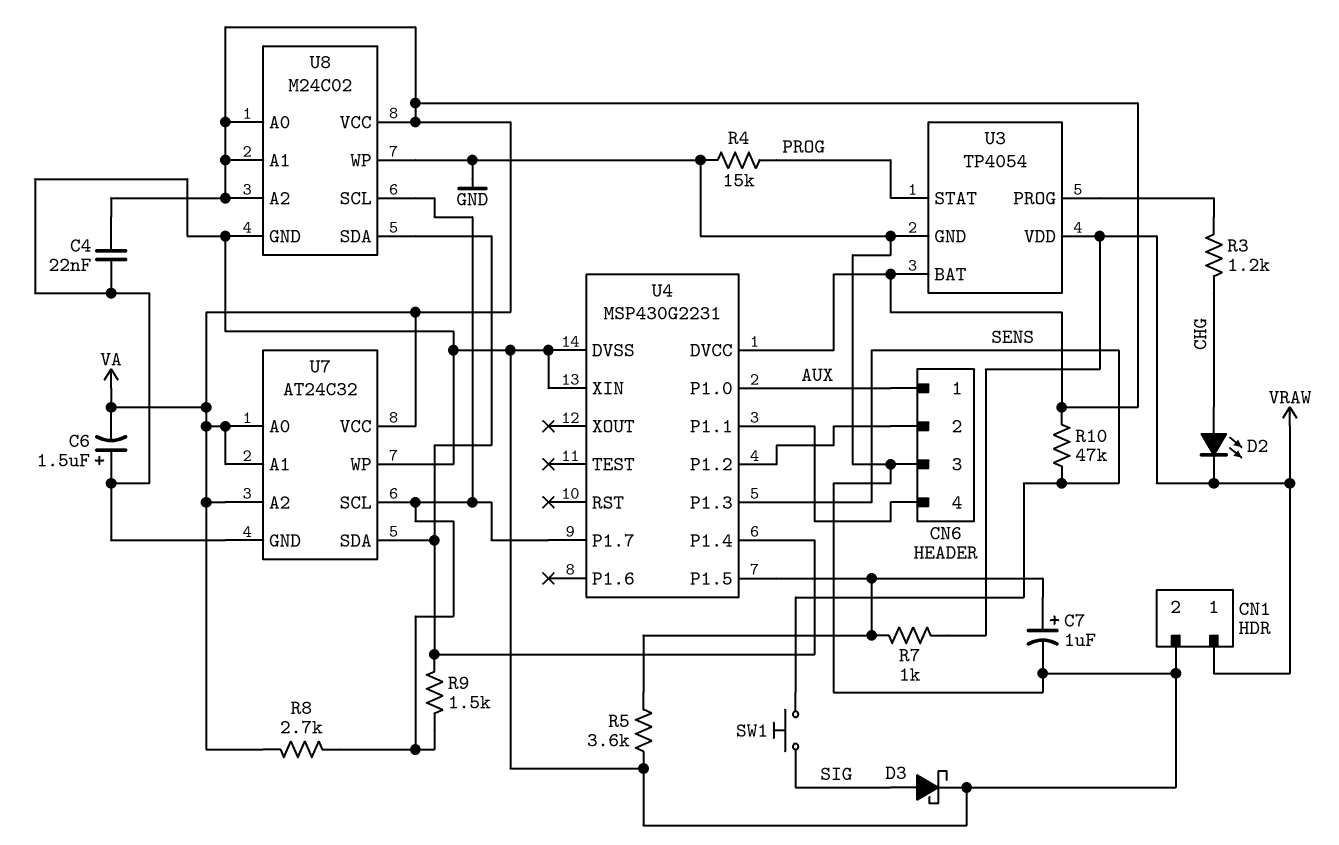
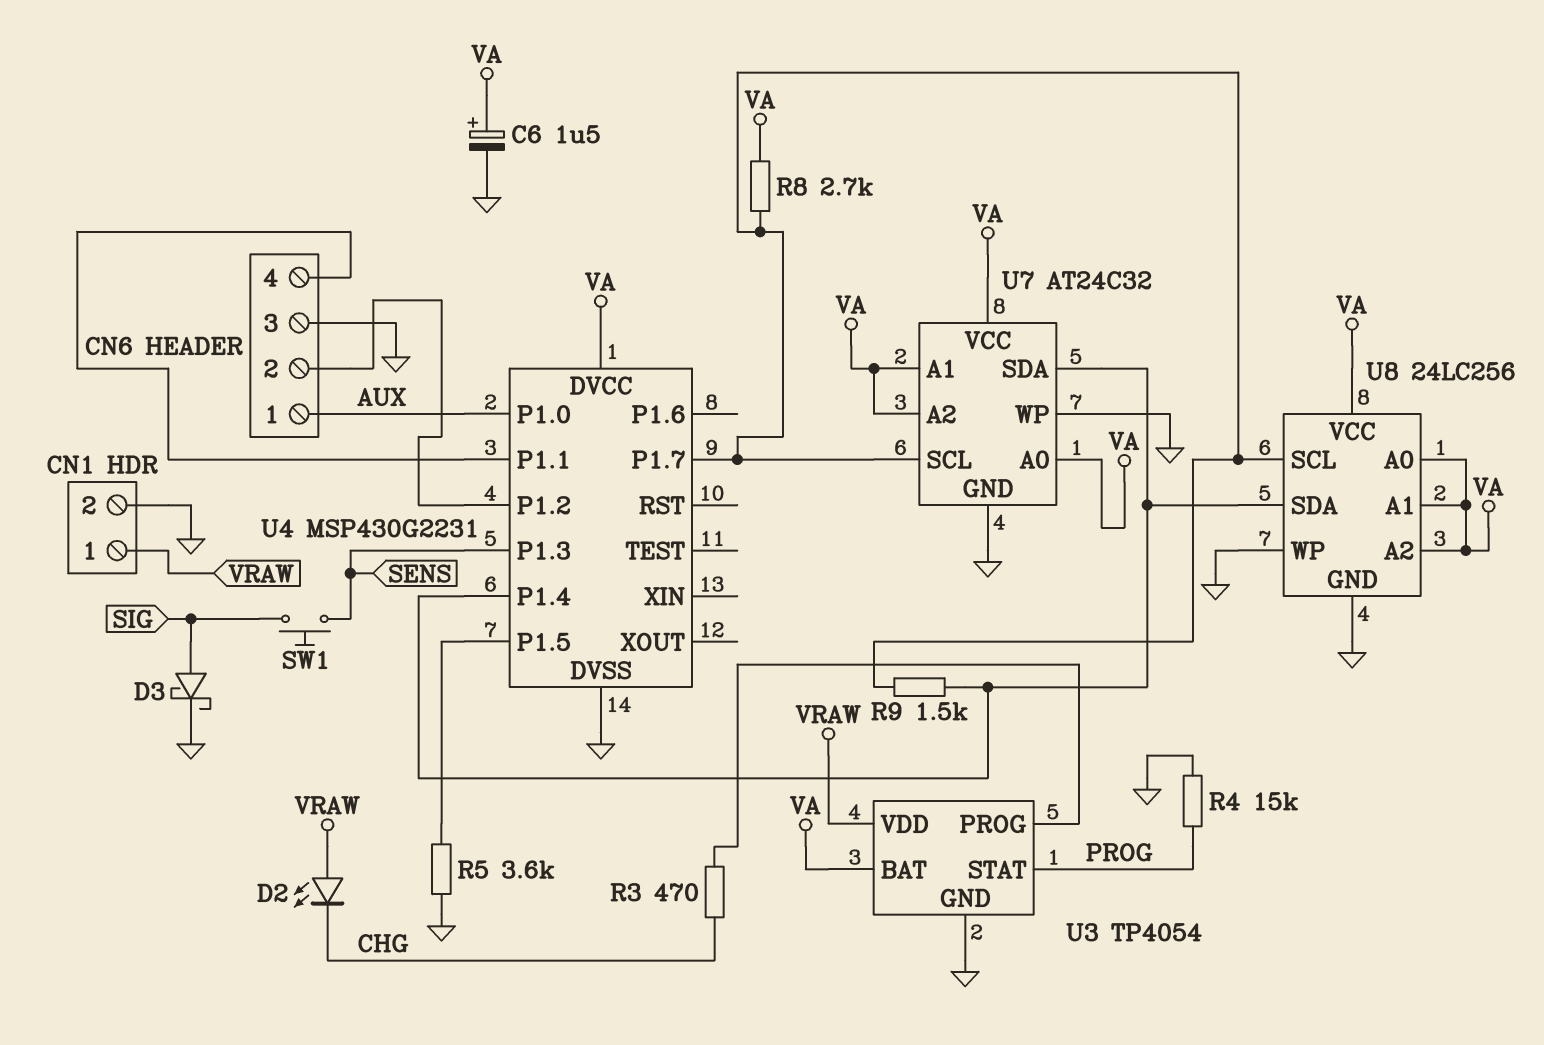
C4: 22nF (GND, VA) -> none
C6: 1.5uF (plus GND, minus VA) -> 1.5uF (plus VA, minus GND)
C7: 1uF (plus U4/P1.5, minus GND) -> none
D2: LED (A CHG, K VRAW) -> LED (A VRAW, K CHG)
R3: 1.2k (CHG, U3/PROG) -> 470 (CHG, U3/PROG)
R7: 1k (U4/P1.5, VRAW) -> none
R10: 47k (SENS, VA) -> none
U4 pin XIN: GND -> none
U8: M24C02 -> 24LC256

